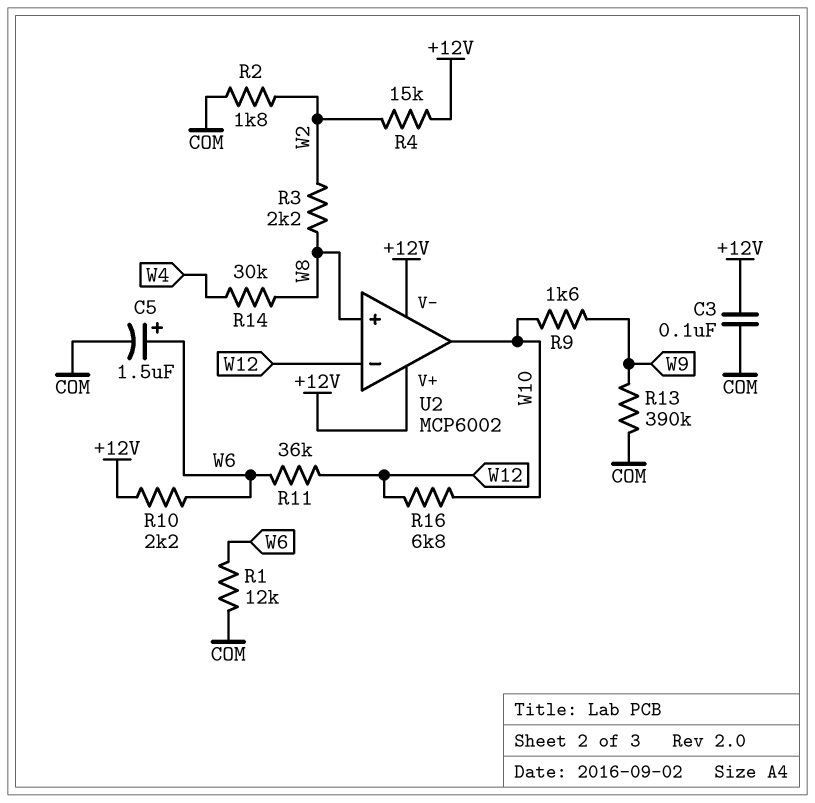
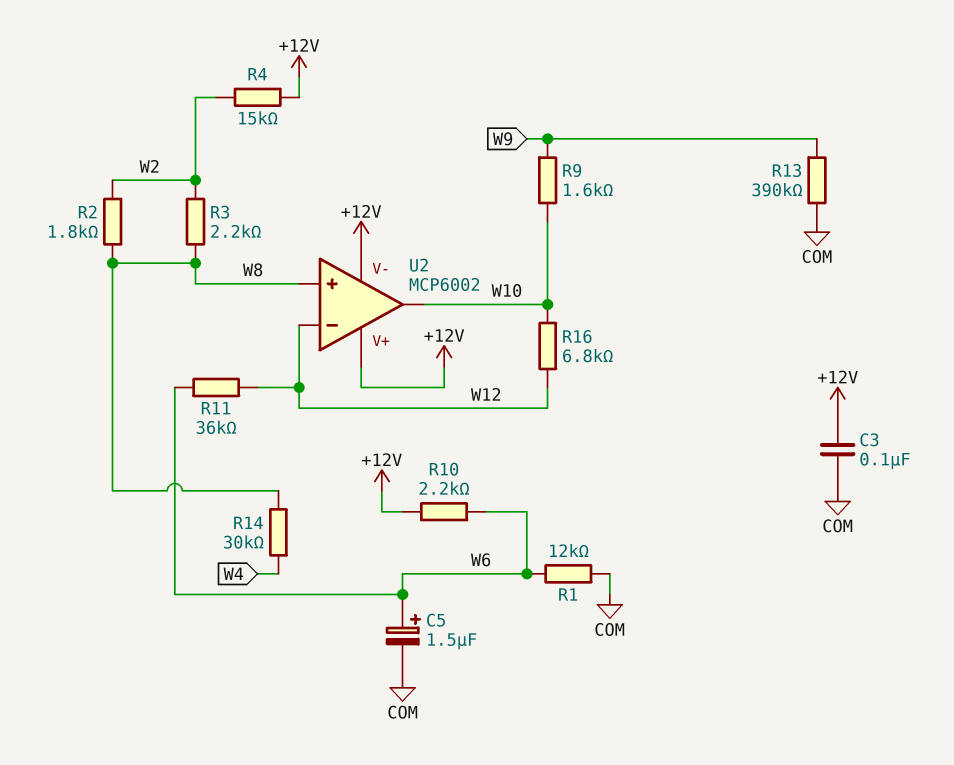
R2: 1.8k (COM, W2) -> 1.8k (W2, W8)

